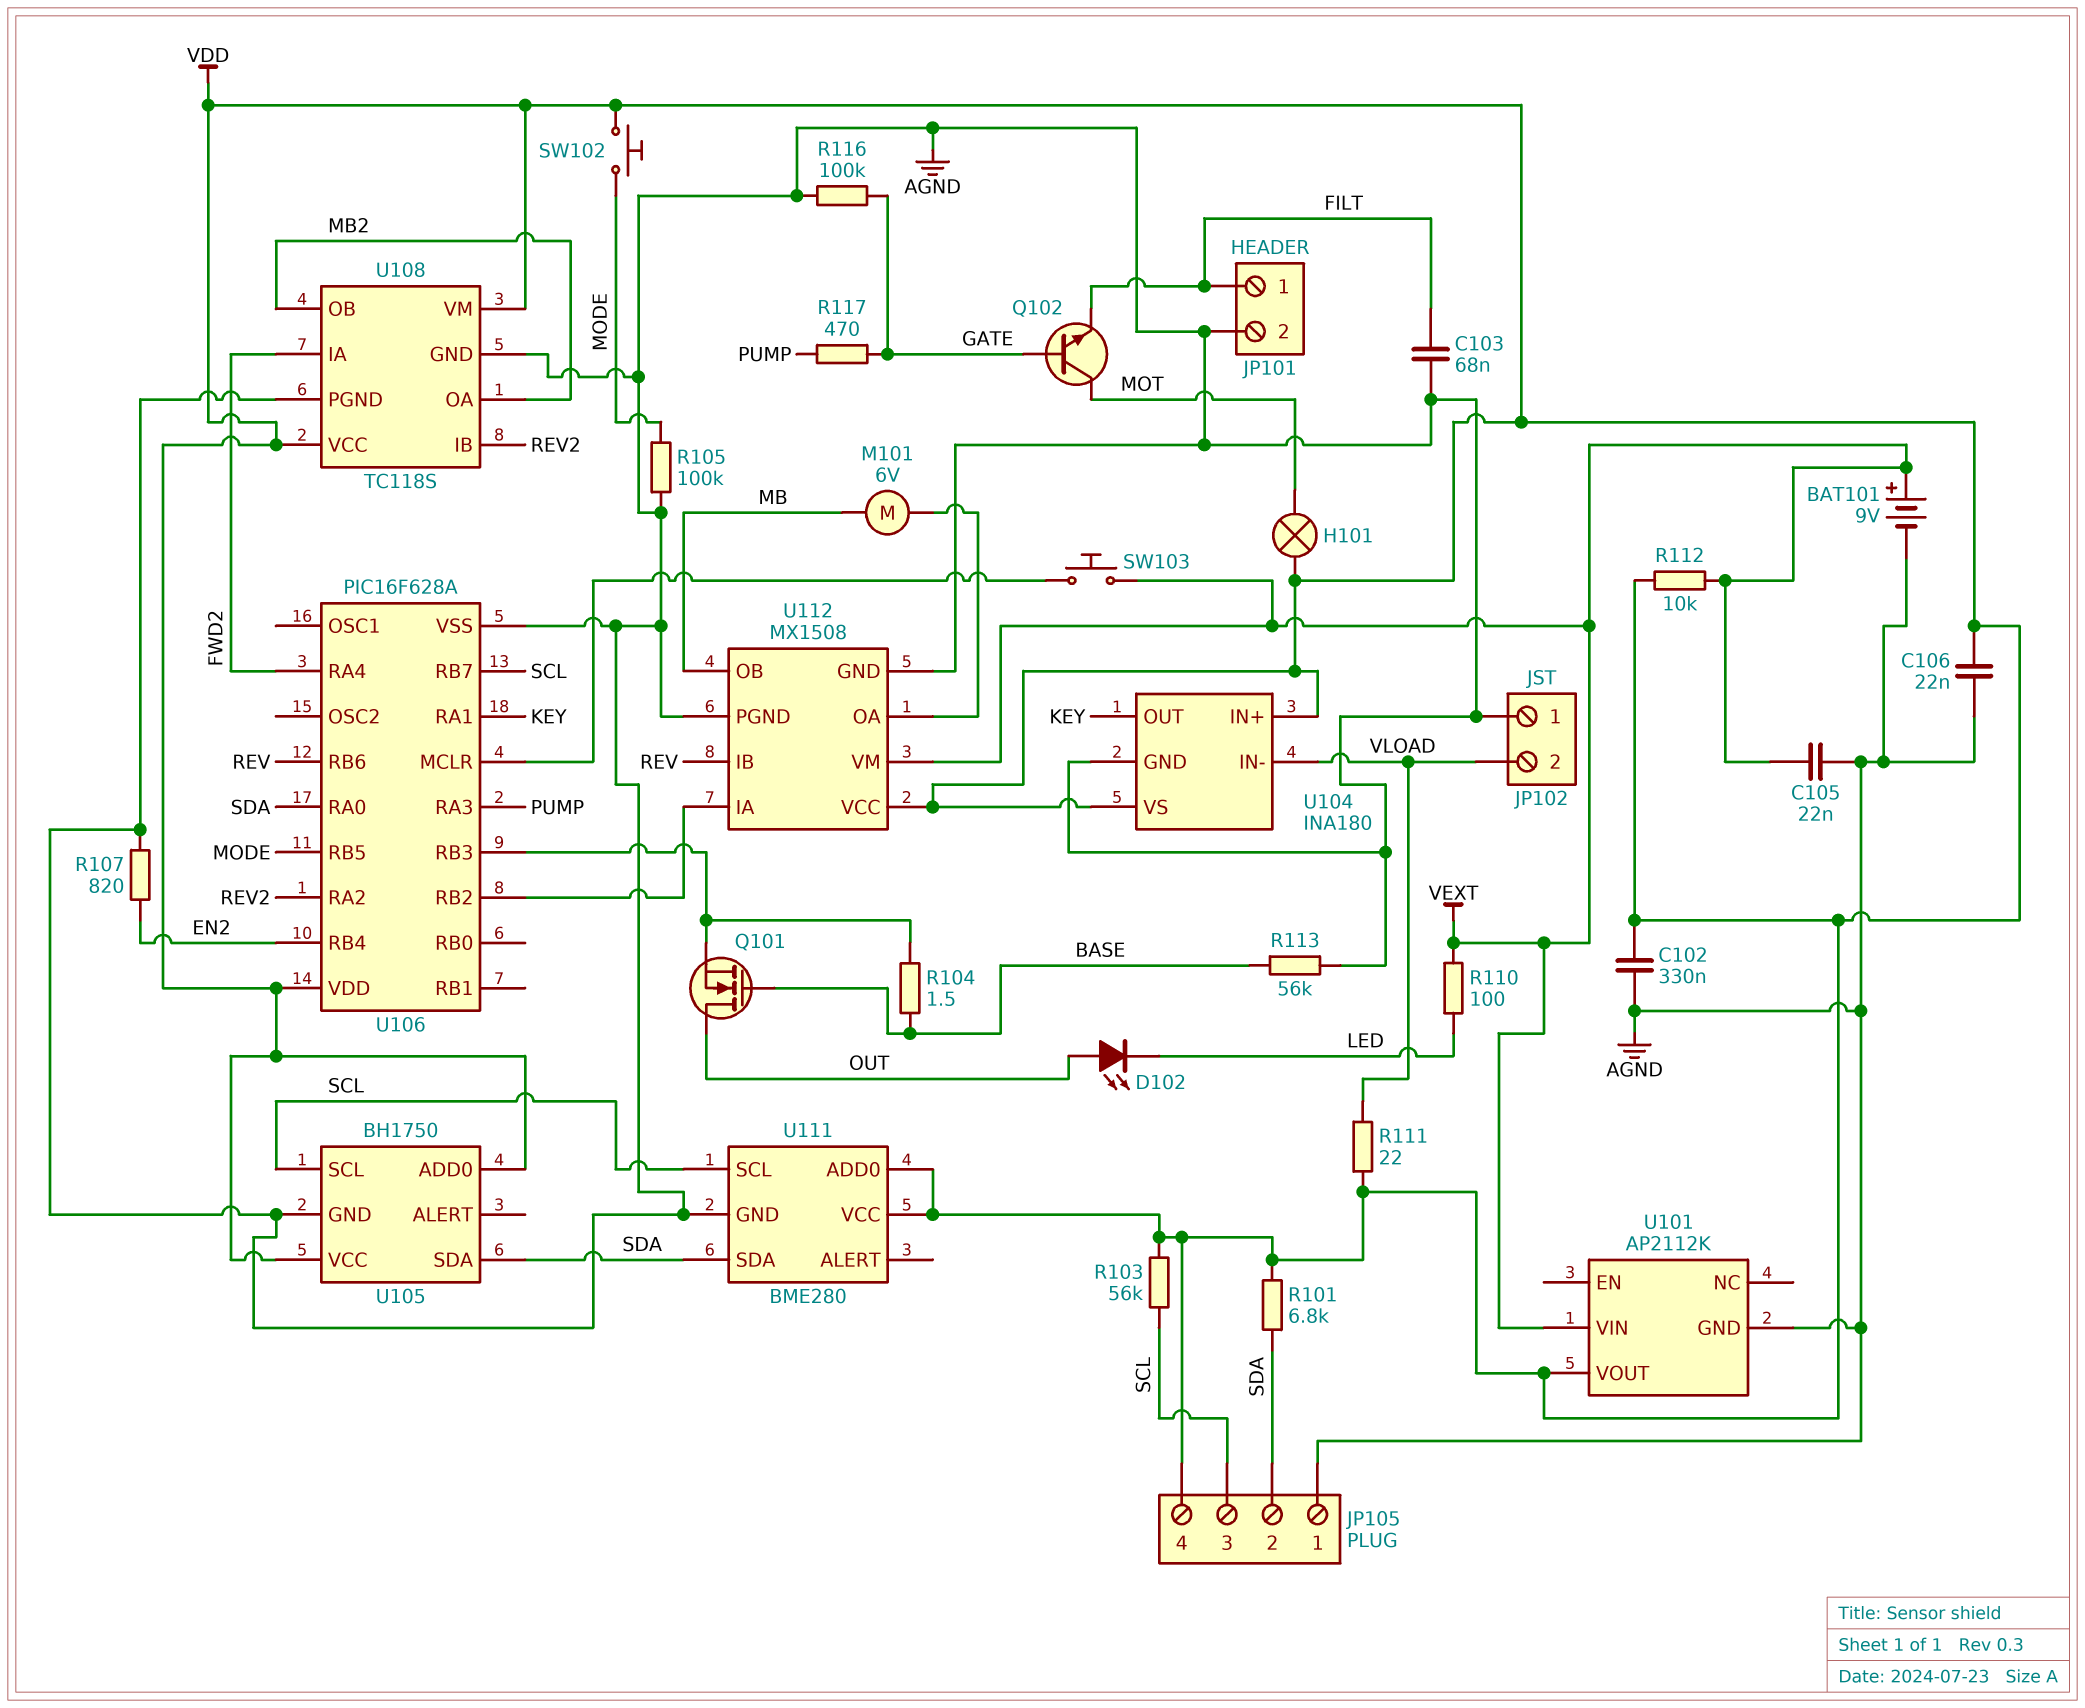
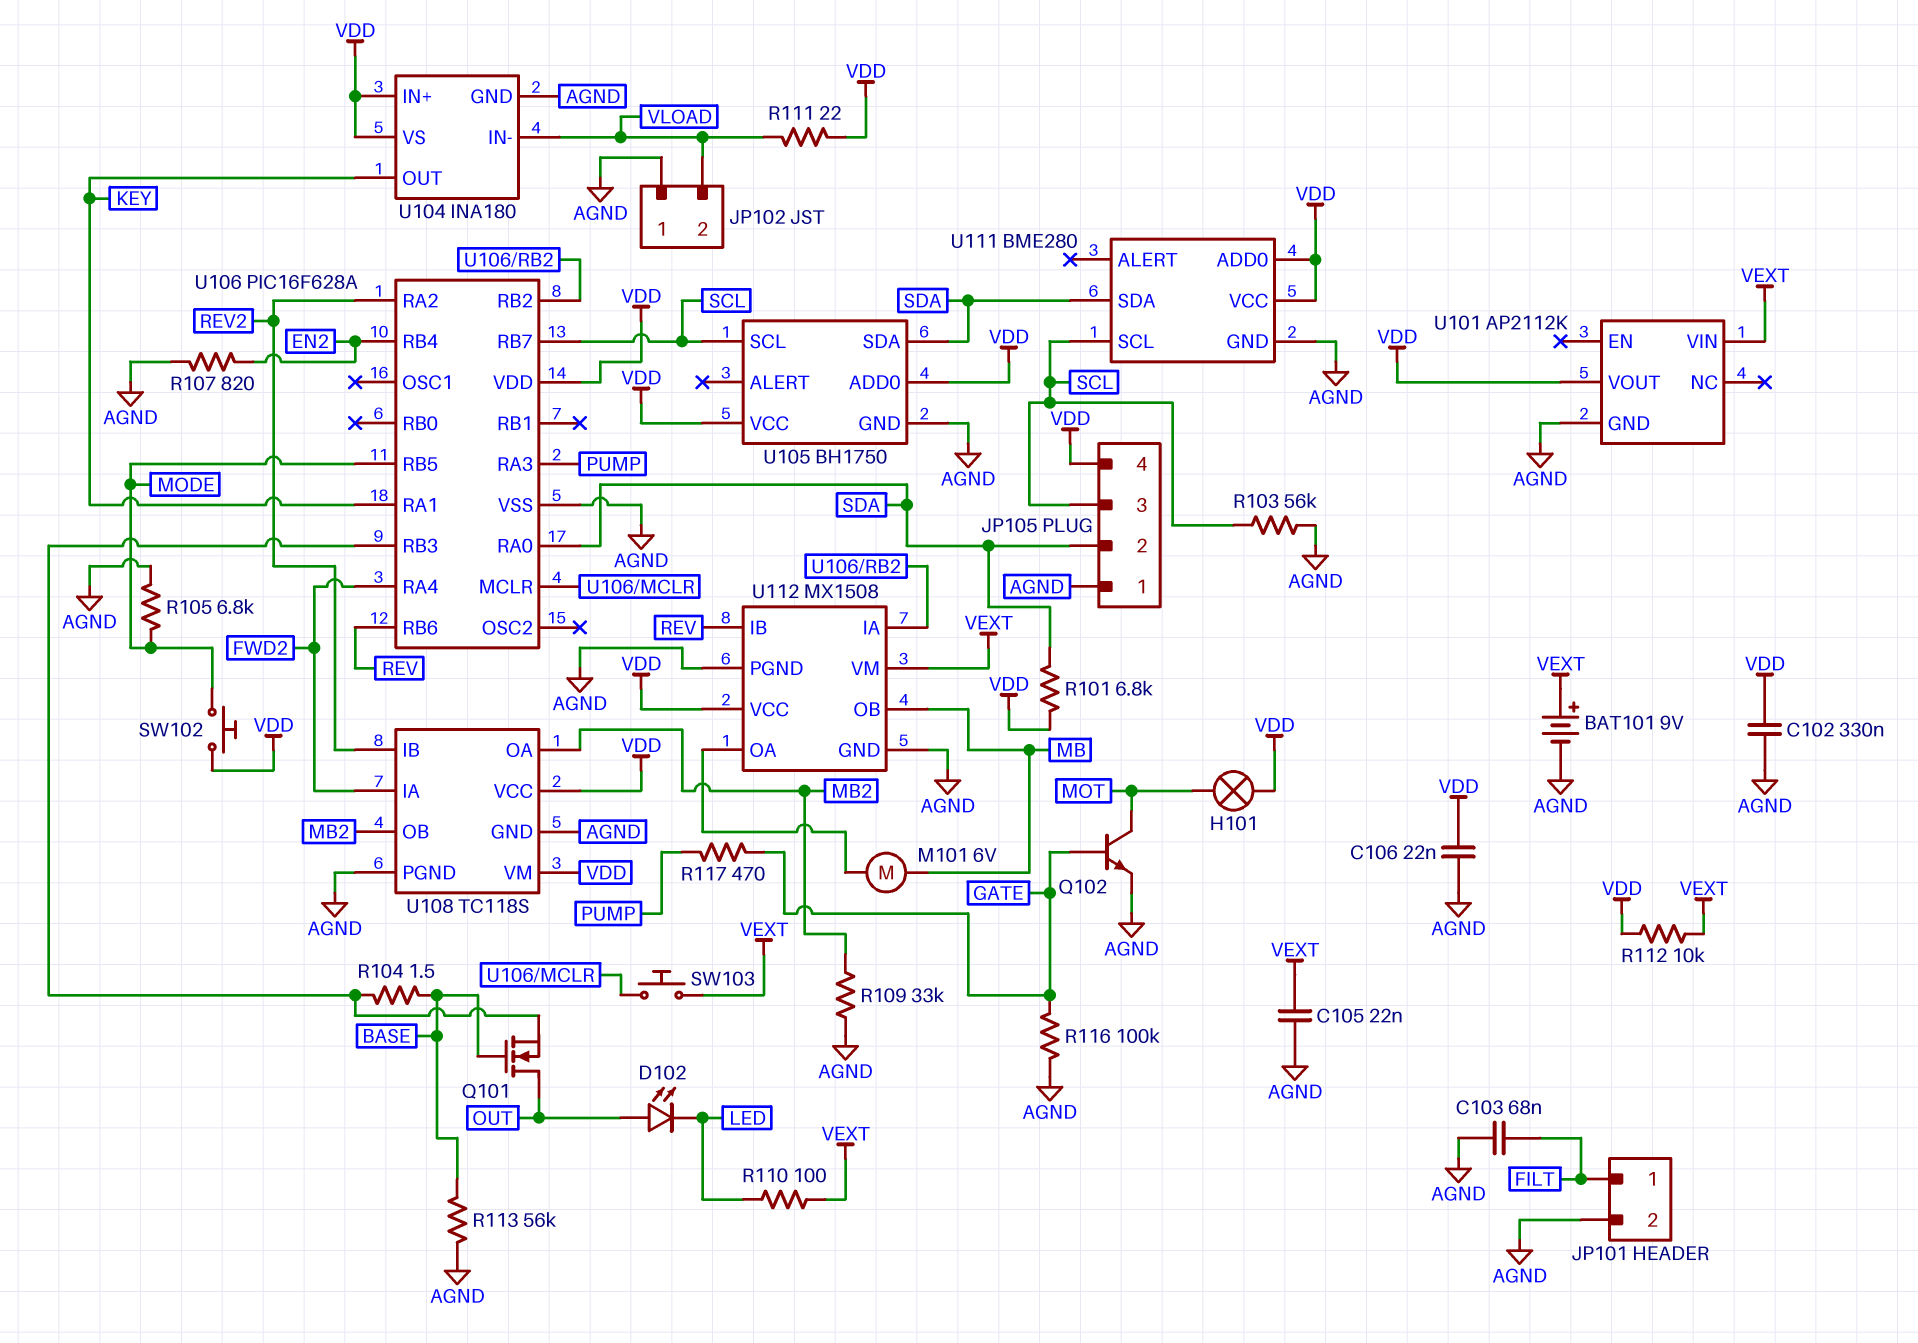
Q102: NPN (B GATE, C MOT, E FILT) -> NPN (B GATE, C MOT, E AGND)
R103: 56k (SCL, VDD) -> 56k (AGND, SCL)
R105: 100k (AGND, MODE) -> 6.8k (AGND, MODE)
R109: none -> 33k (AGND, MB2)

